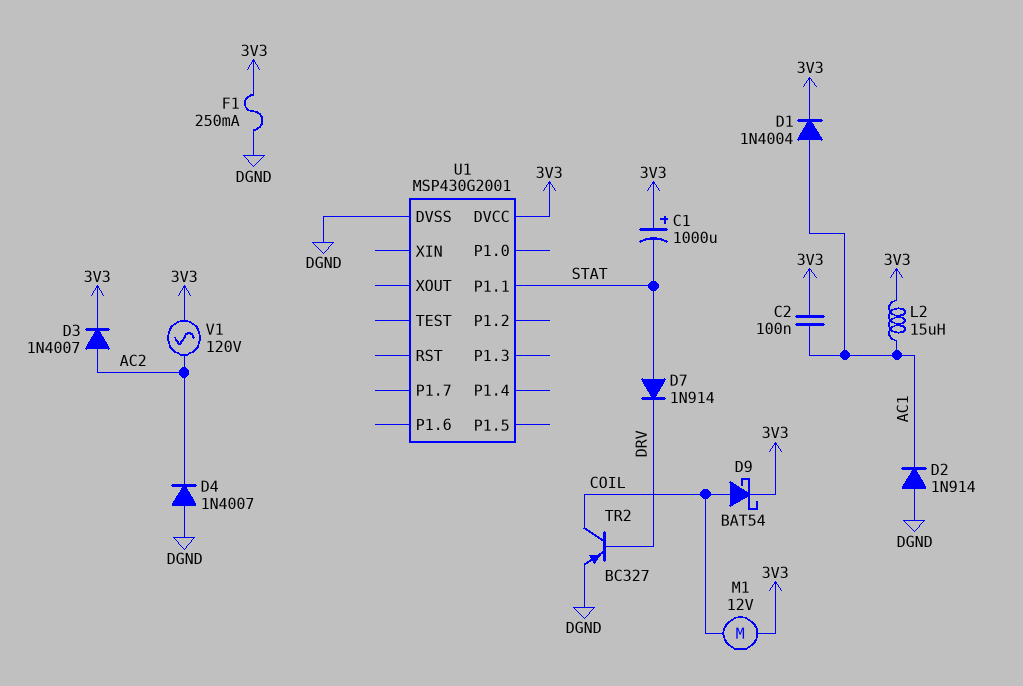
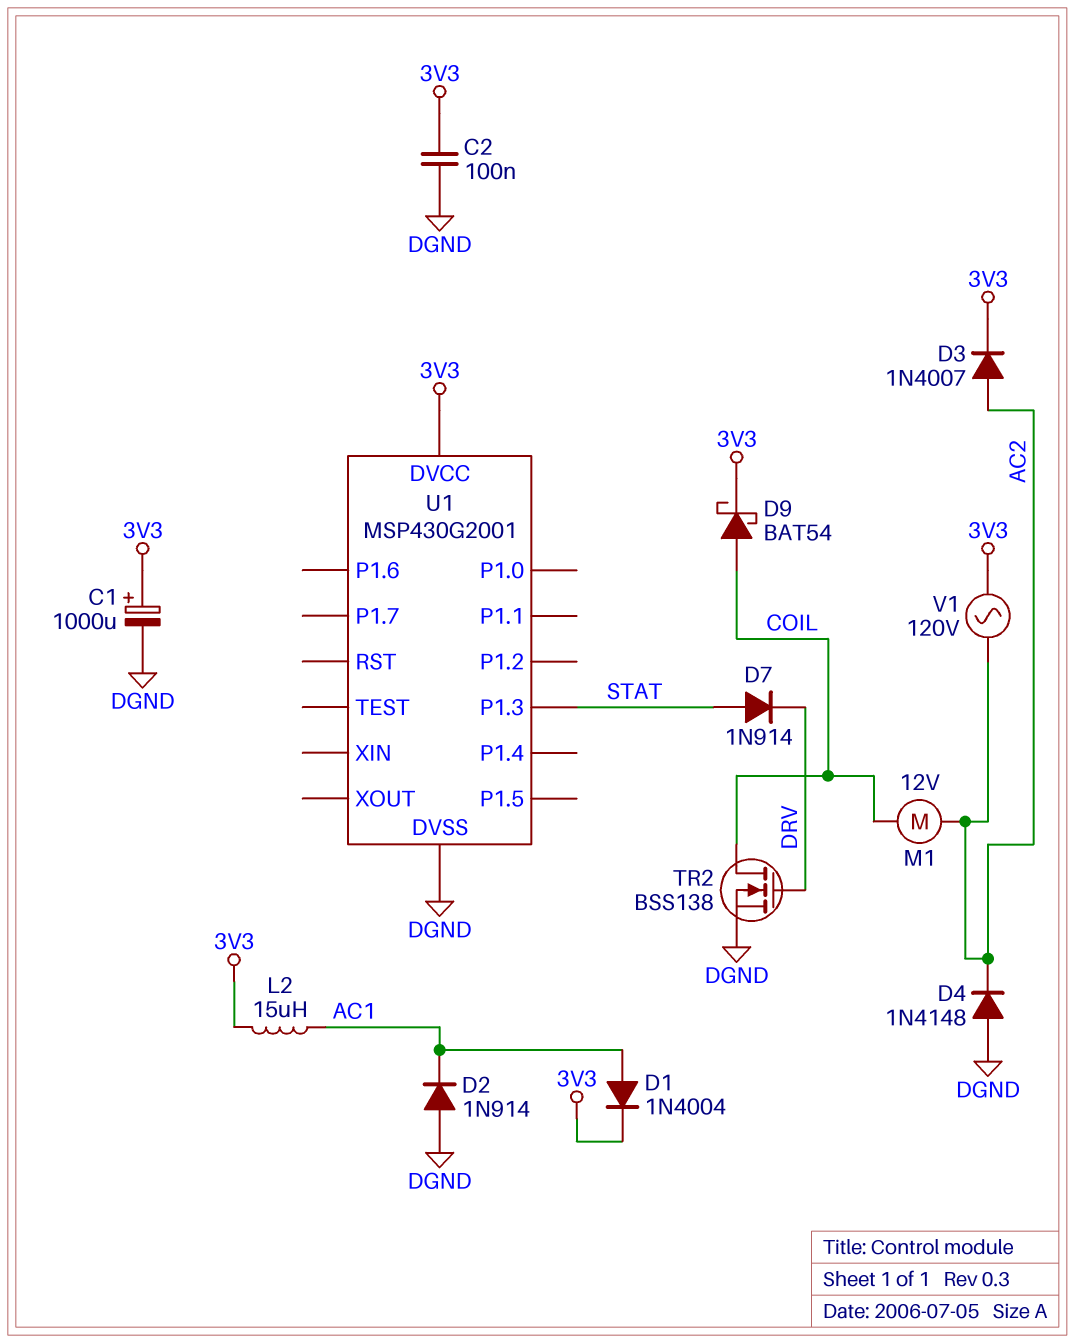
C1: 1000uF (plus 3V3, minus STAT) -> 1000uF (plus 3V3, minus DGND)
C2: 100nF (3V3, AC1) -> 100nF (3V3, DGND)
D4: diode 1N4007 (A DGND, K AC2) -> diode 1N4148 (A DGND, K AC2)
F1: 250mA (3V3, DGND) -> none
M1: motor 12V (3V3, COIL) -> motor 12V (AC2, COIL)
TR2: PNP BC327 (B DRV, C COIL, E DGND) -> NMOS BSS138 (G DRV, D COIL, S DGND)
U1 pin P1.1: STAT -> none
U1 pin P1.3: none -> STAT

